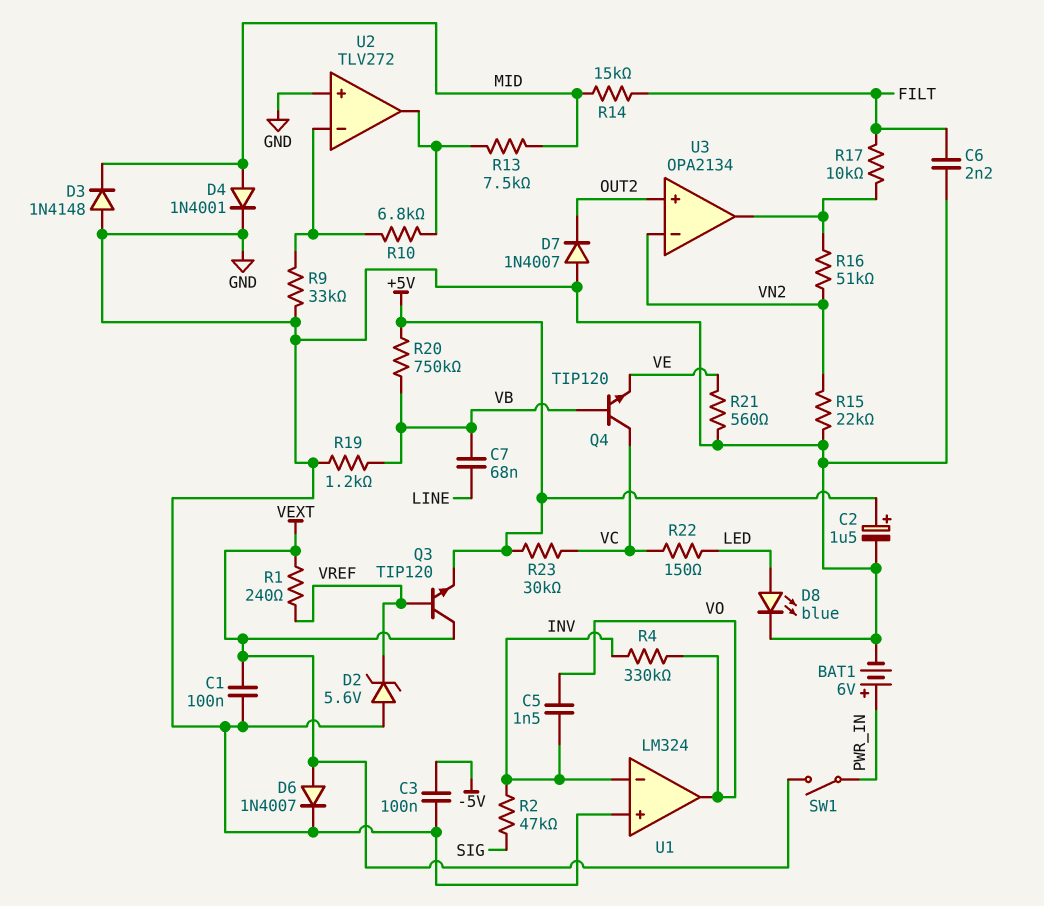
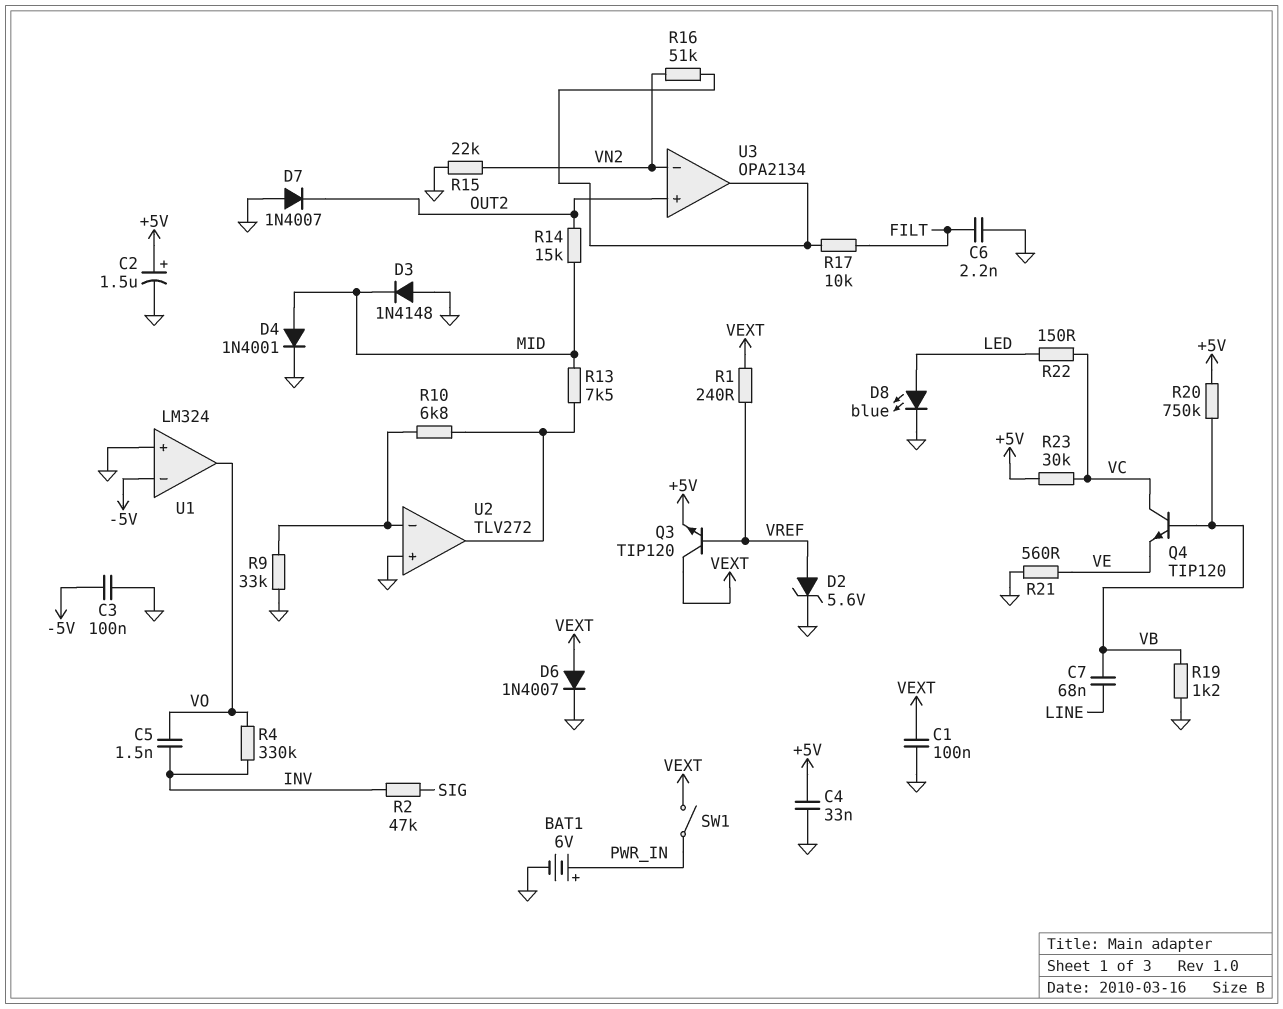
C4: none -> 33nF (+5V, GND)
D2: zener 5.6V (A GND, K VREF) -> zener 5.6V (A VREF, K GND)
R14: 15k (FILT, MID) -> 15k (MID, OUT2)
U1 pin in-: INV -> -5V

